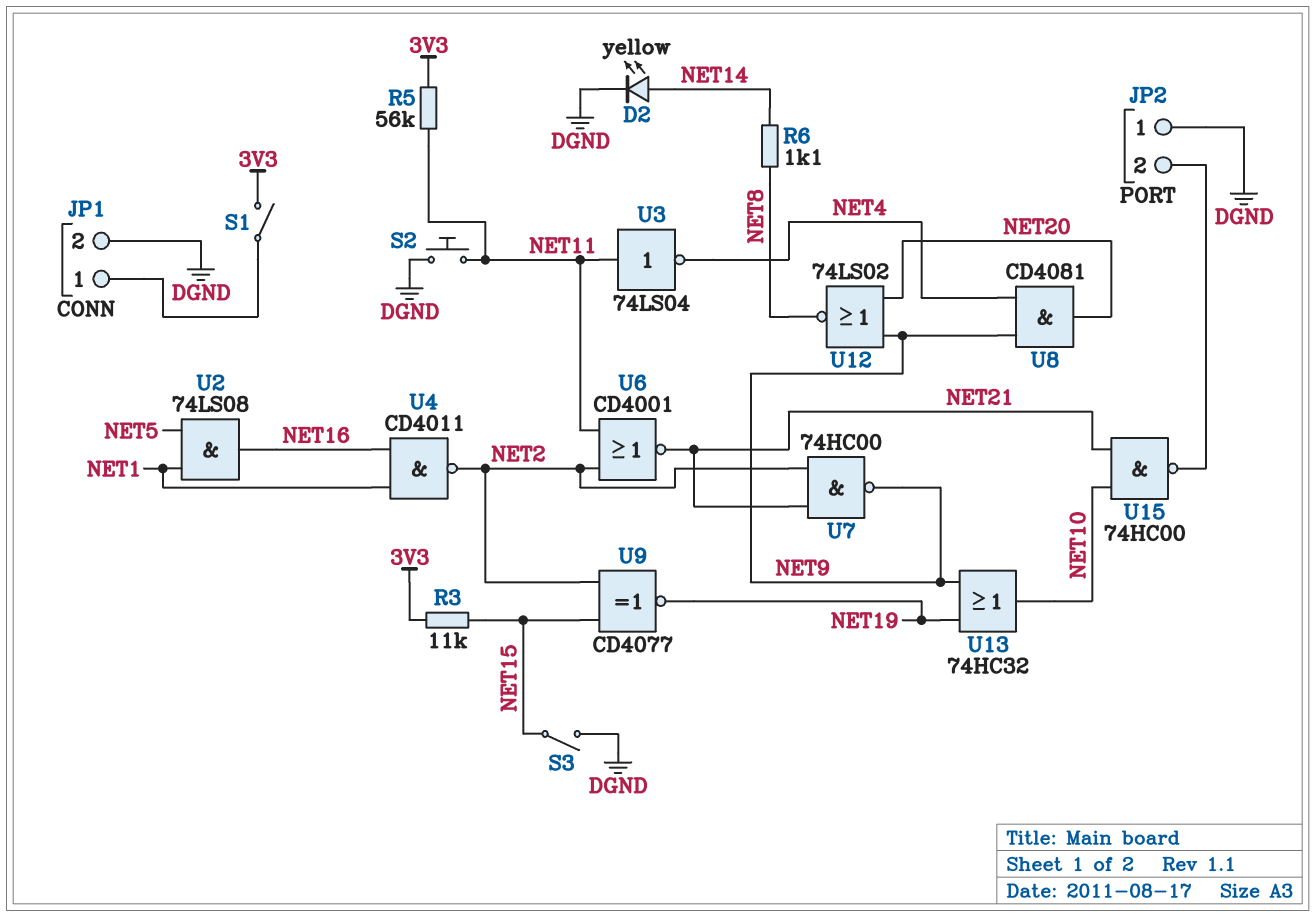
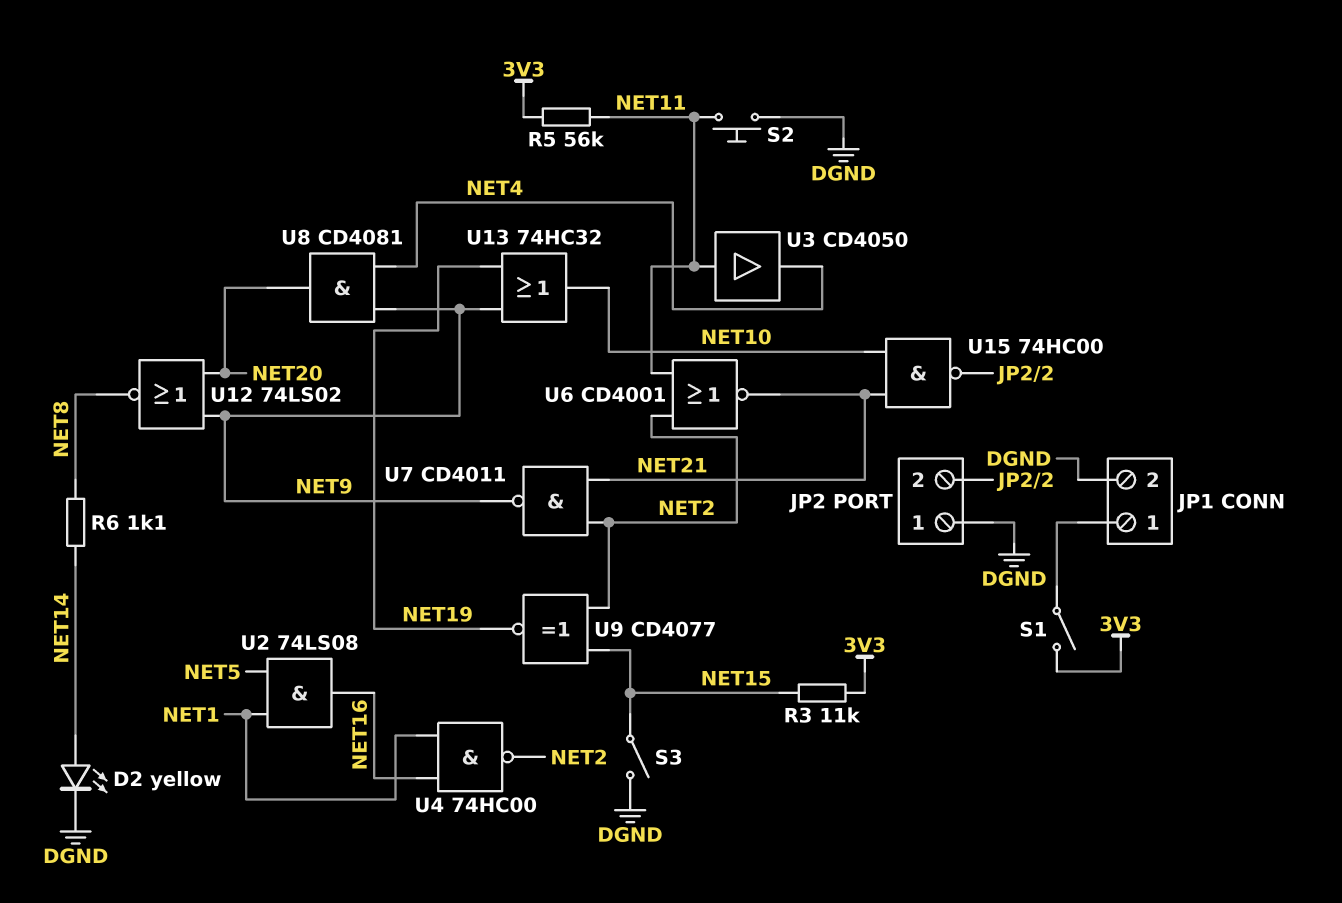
U3: NOT 74LS04 (in NET11, out NET4) -> buffer CD4050 (in NET11, out NET4)
U4: NAND CD4011 (in NET1, in NET16, out NET2) -> NAND 74HC00 (in NET1, in NET16, out NET2)
U7: NAND 74HC00 (in NET2, in NET21, out NET9) -> NAND CD4011 (in NET2, in NET21, out NET9)

